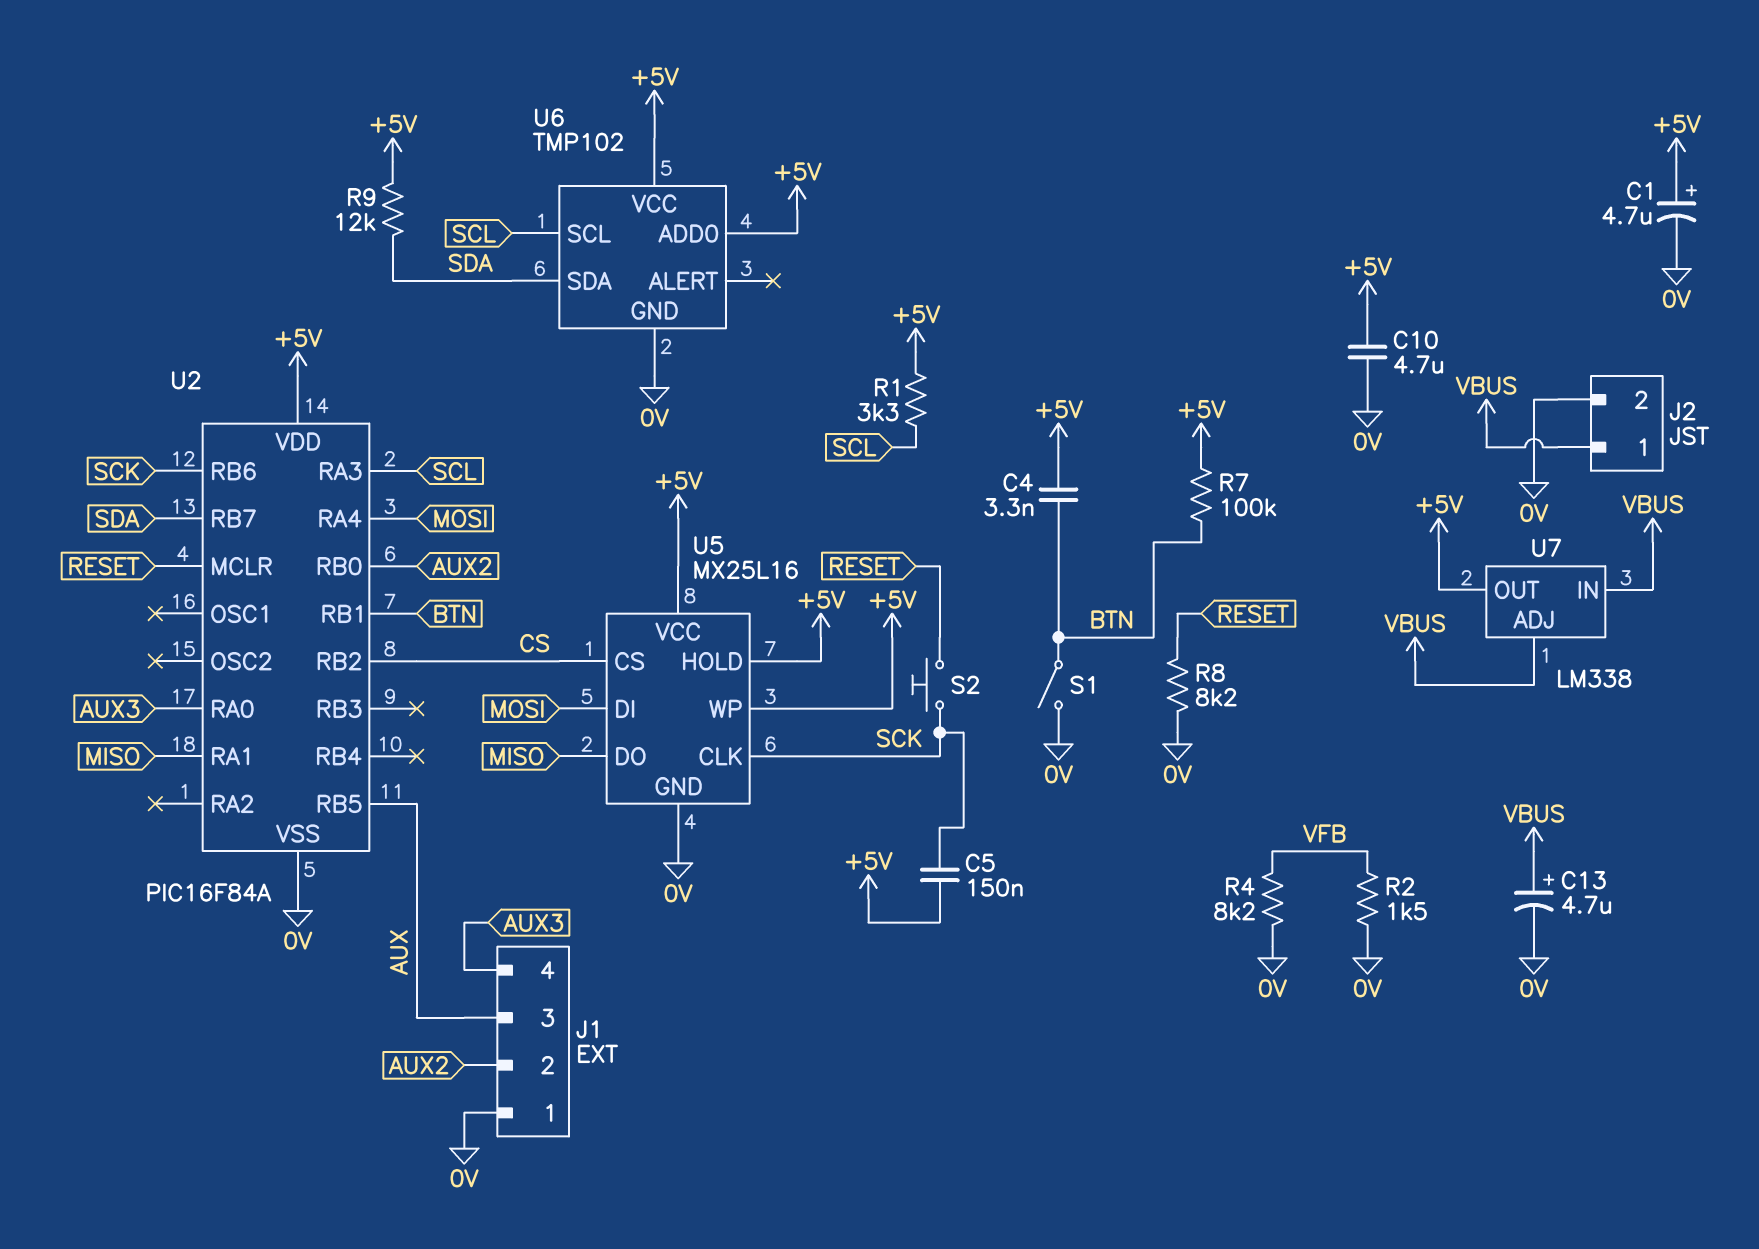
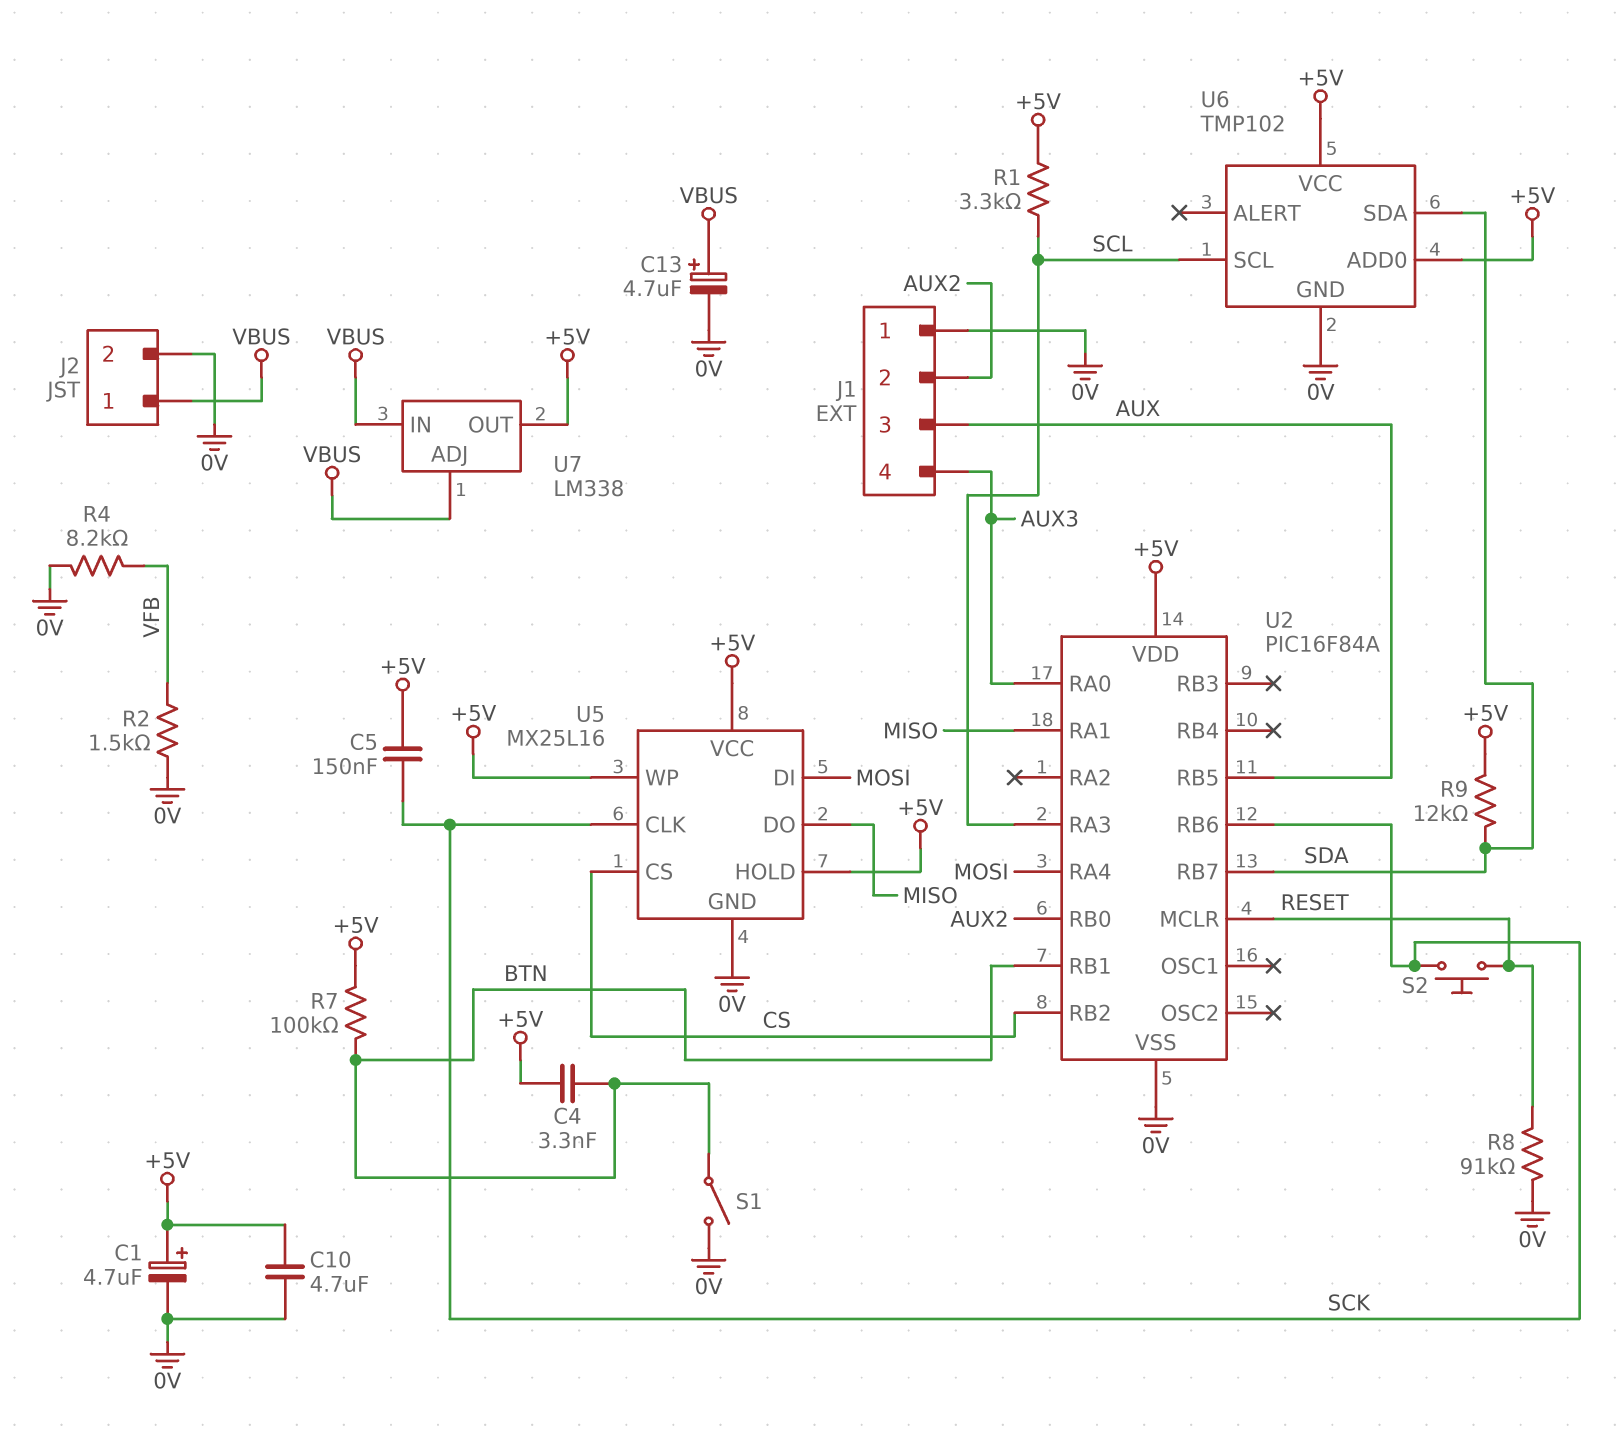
R8: 8.2k (0V, RESET) -> 91k (0V, RESET)

